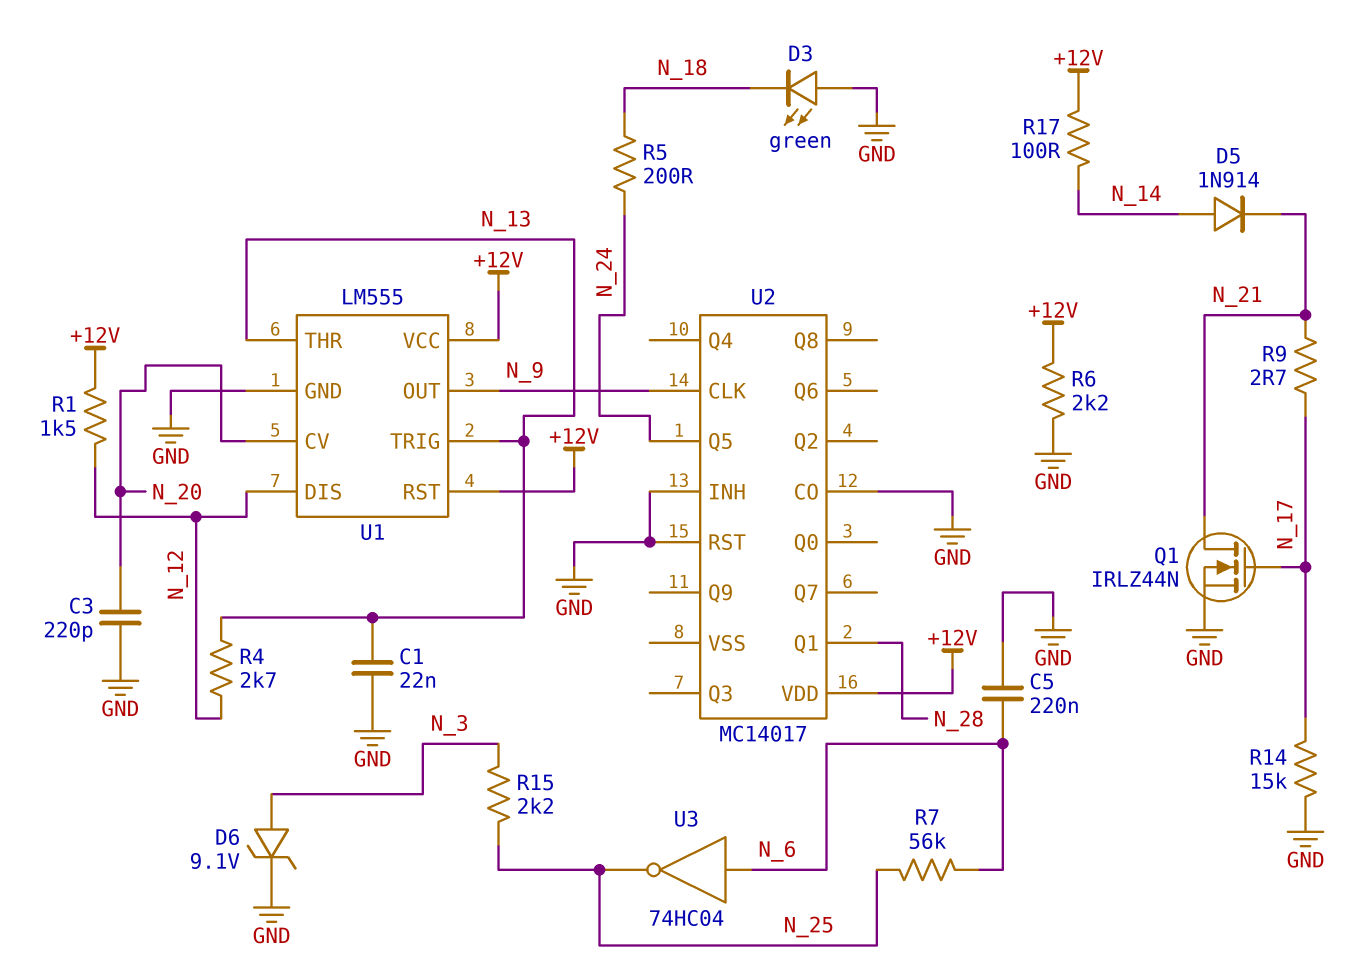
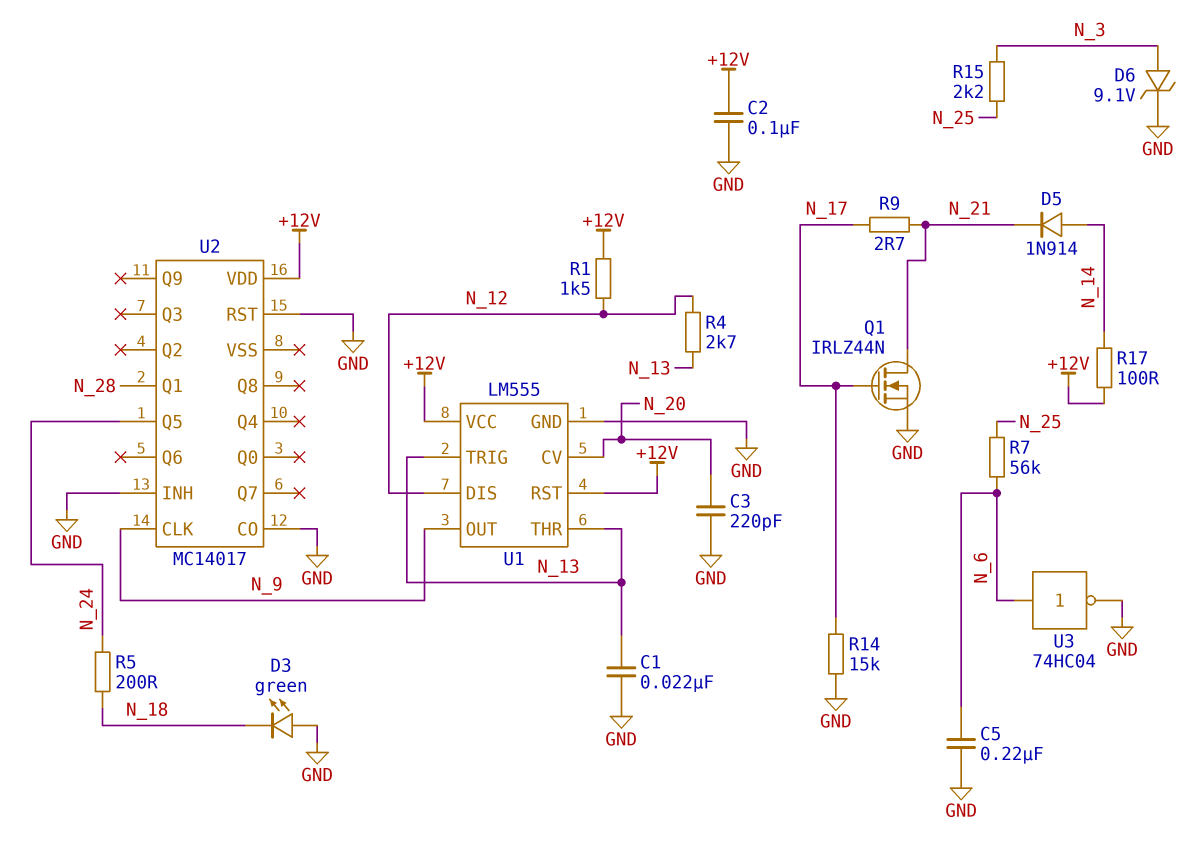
C2: none -> 100nF (+12V, GND)
R6: 2.2k (+12V, GND) -> none
U3: NOT 74HC04 (in N_6, out N_25) -> NOT 74HC04 (in N_6, out GND)

